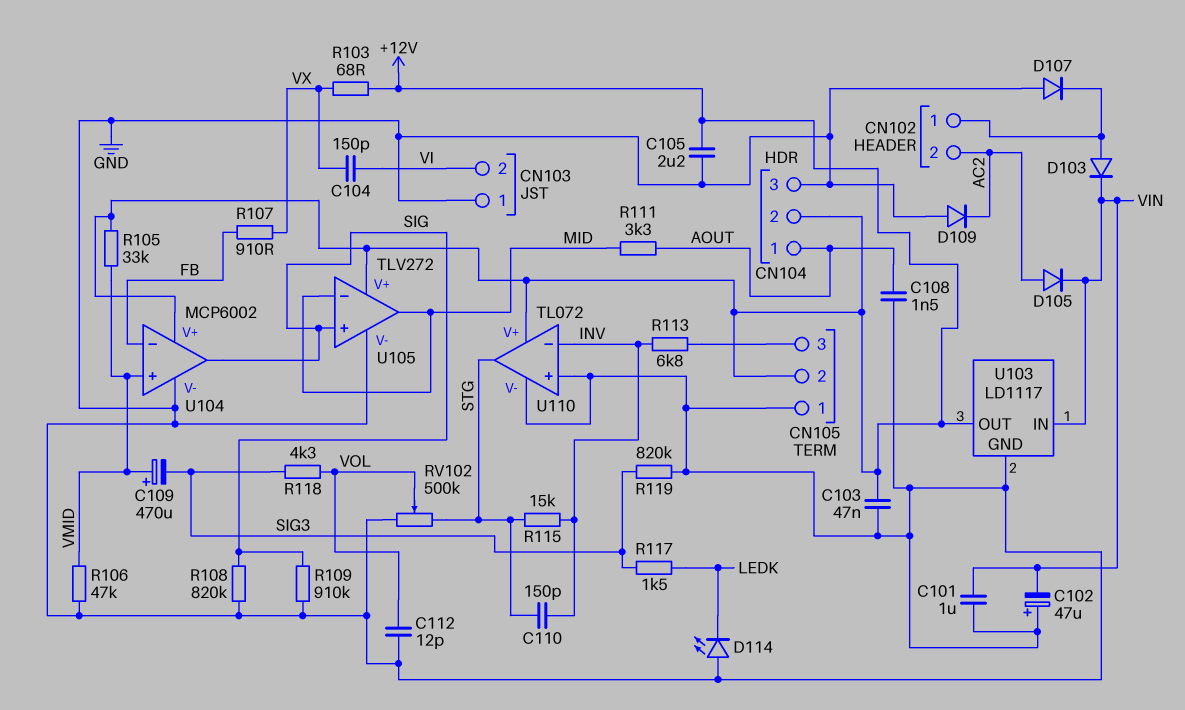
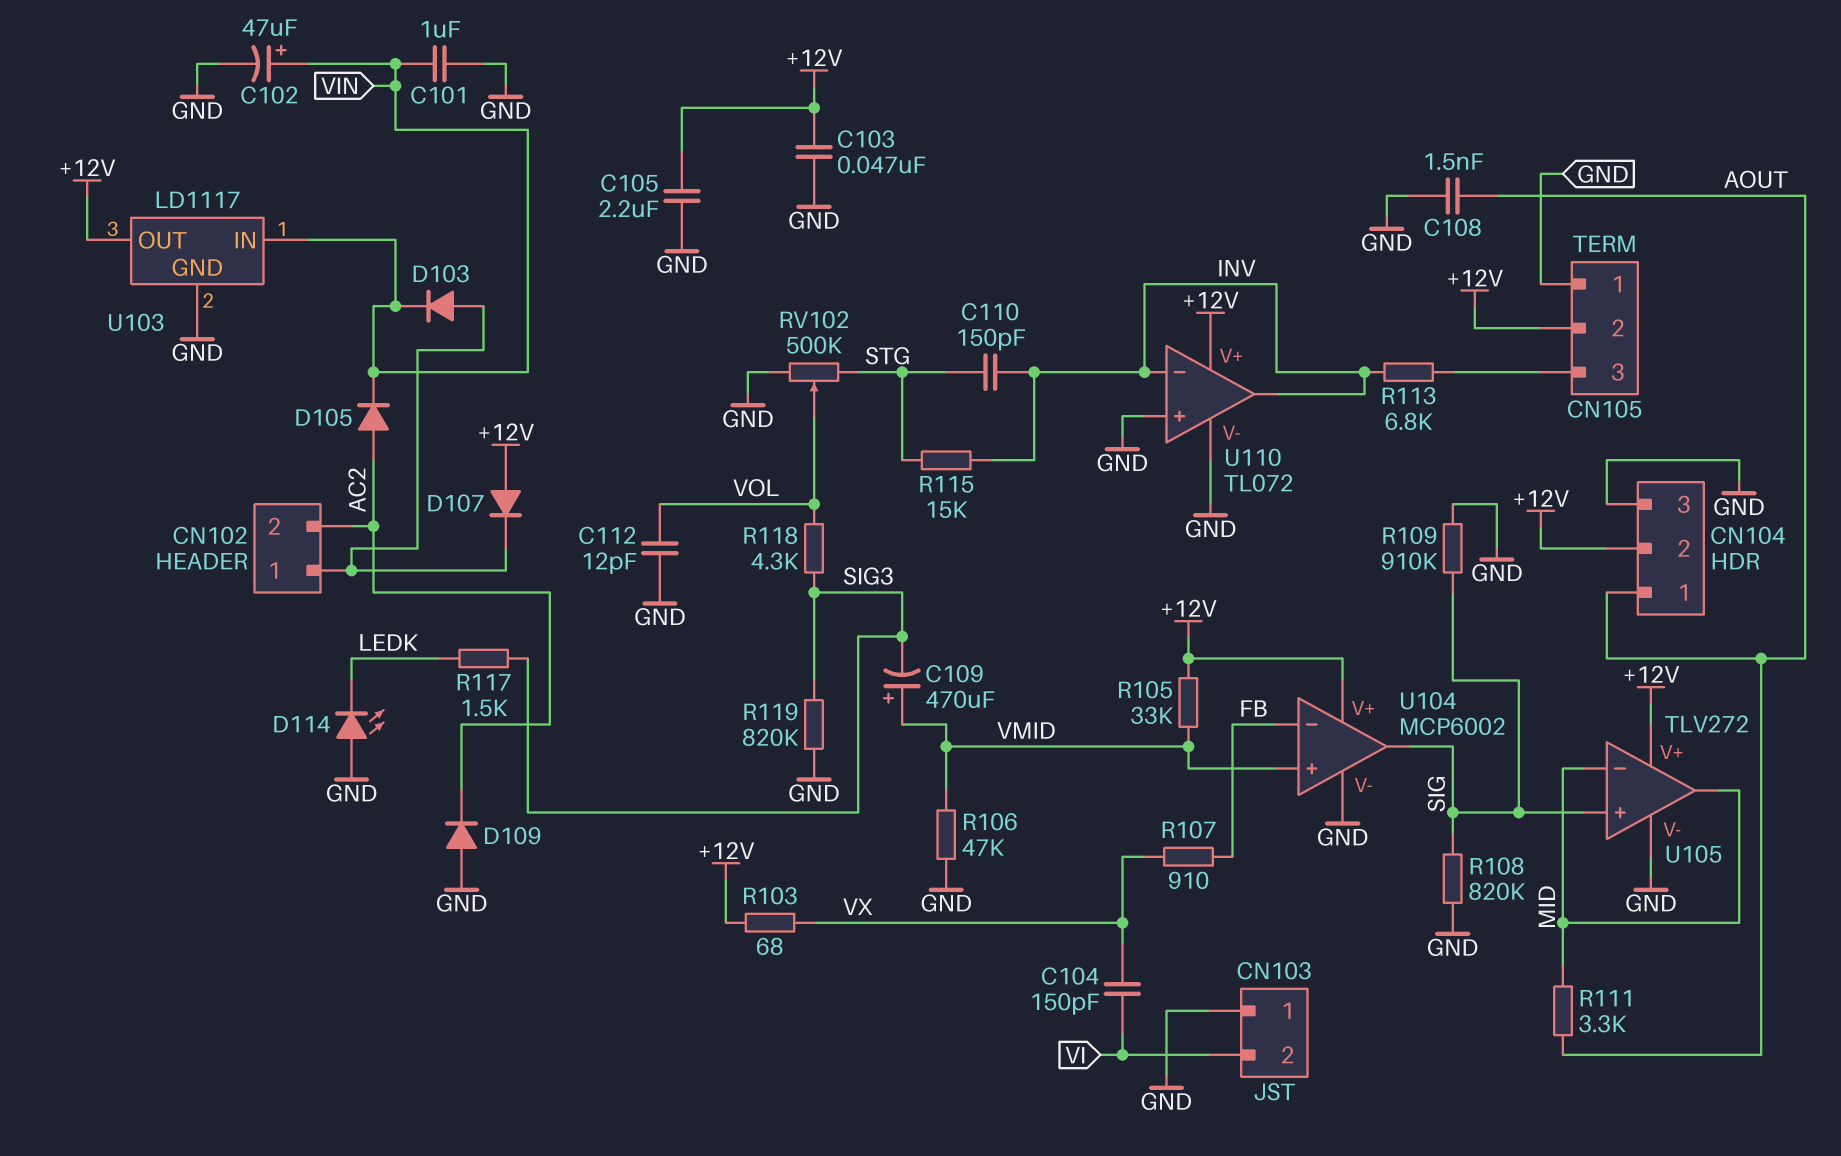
C102: 47uF (plus GND, minus VIN) -> 47uF (plus VIN, minus GND)
D107: diode (A GND, K CN102/1) -> diode (A +12V, K CN102/1)
U110 pin out: STG -> INV

